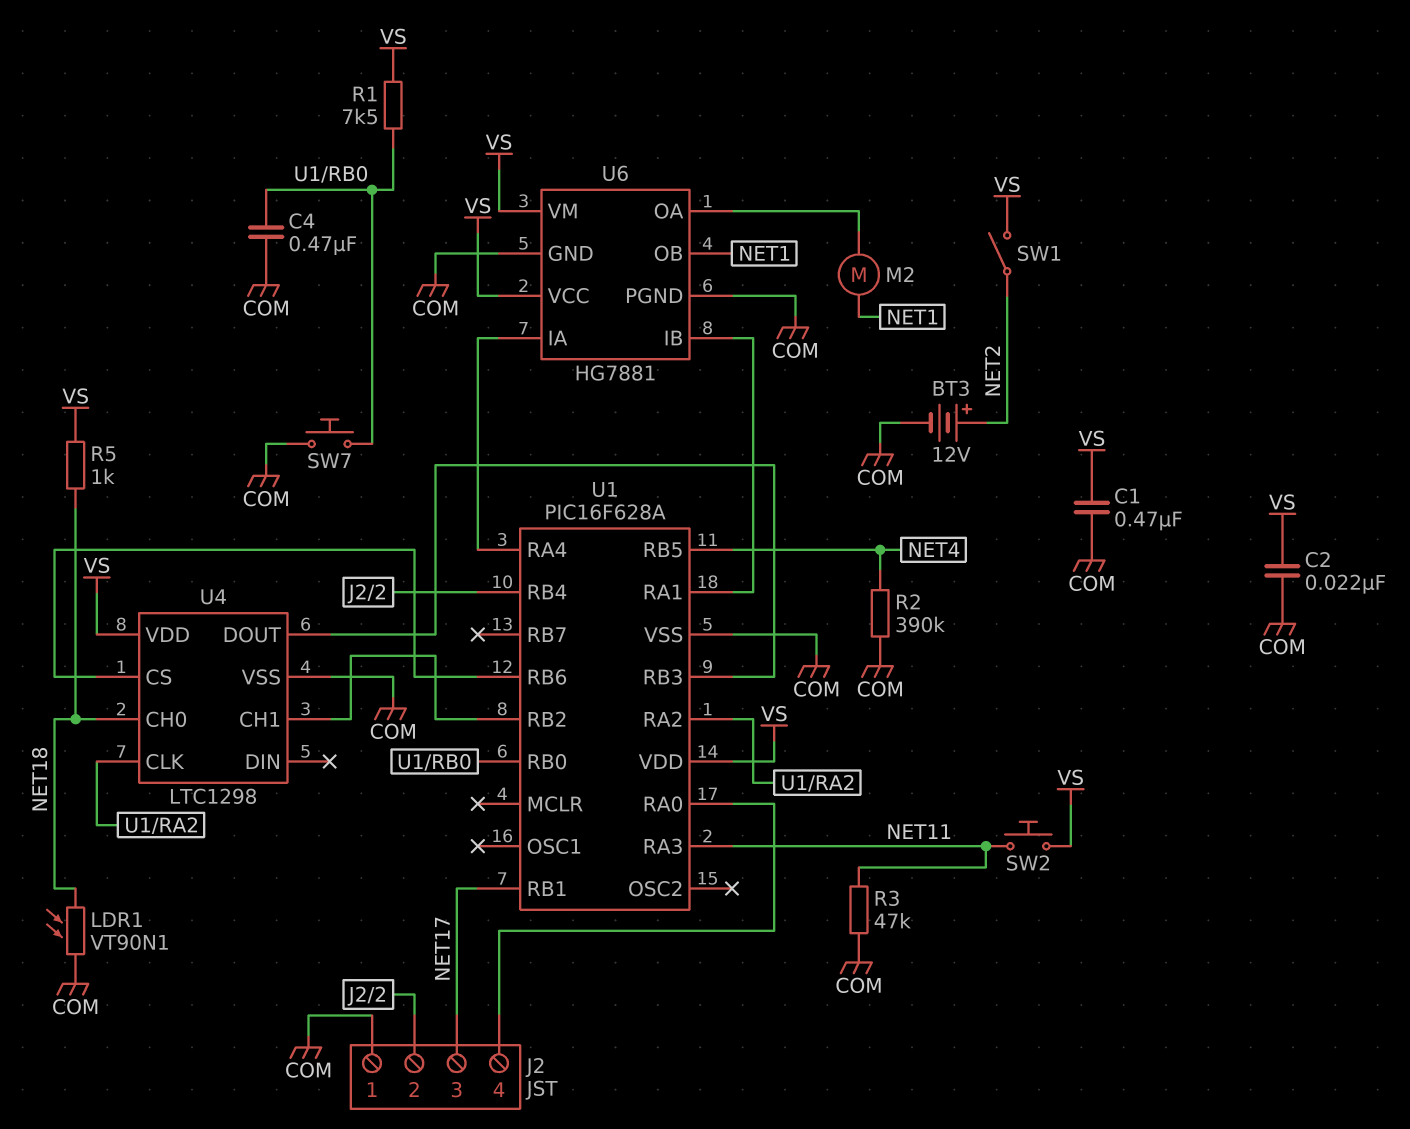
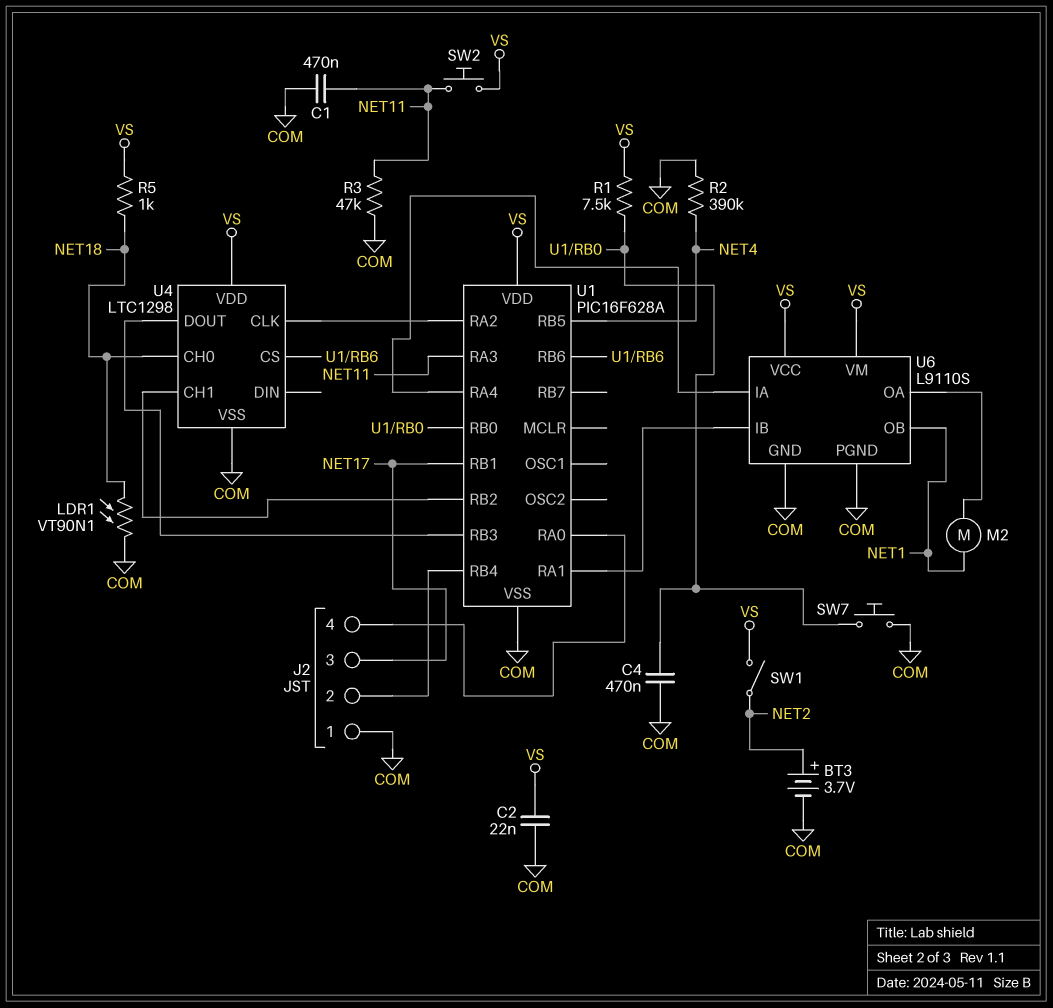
BT3: 12V (plus NET2, minus COM) -> 3.7V (plus NET2, minus COM)
C1: 470nF (COM, VS) -> 470nF (COM, NET11)
U6: HG7881 -> L9110S

